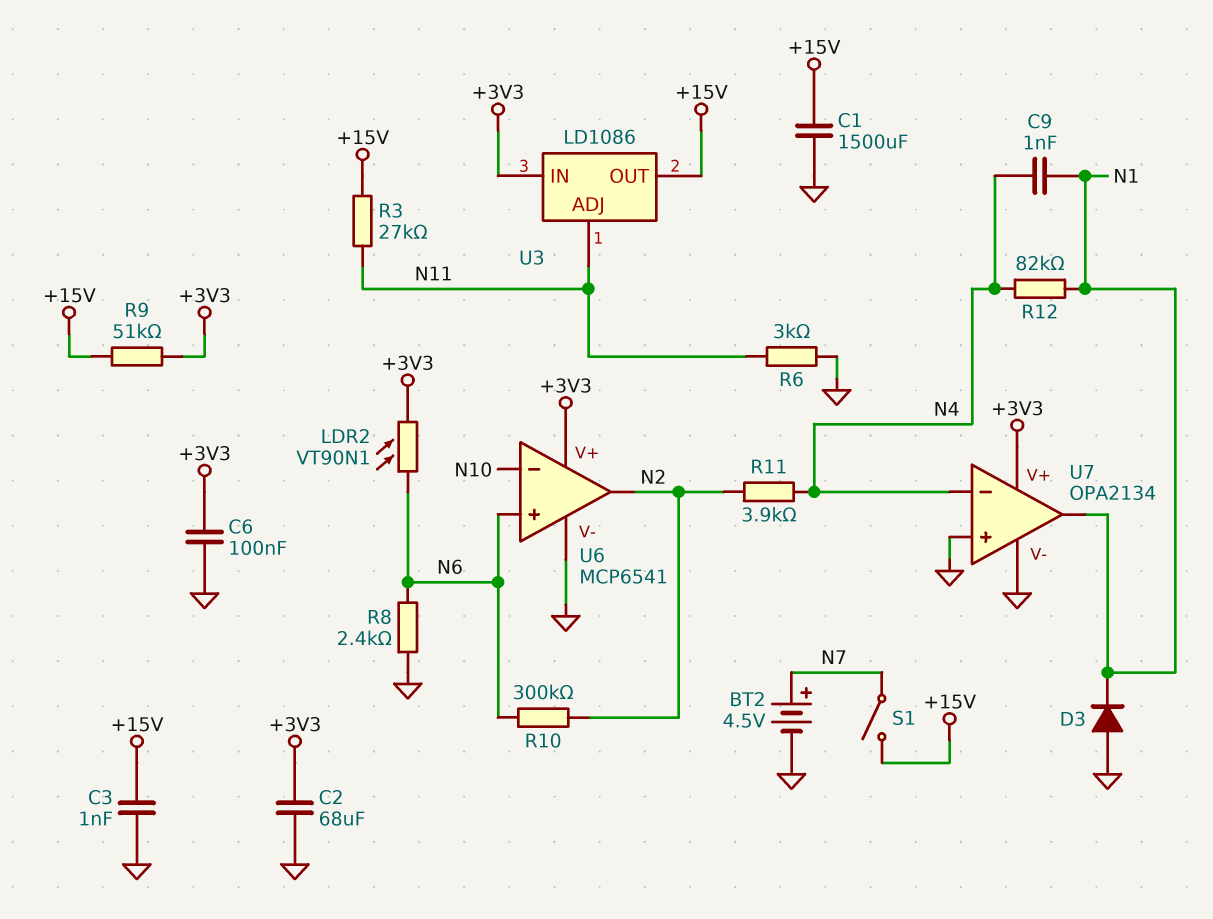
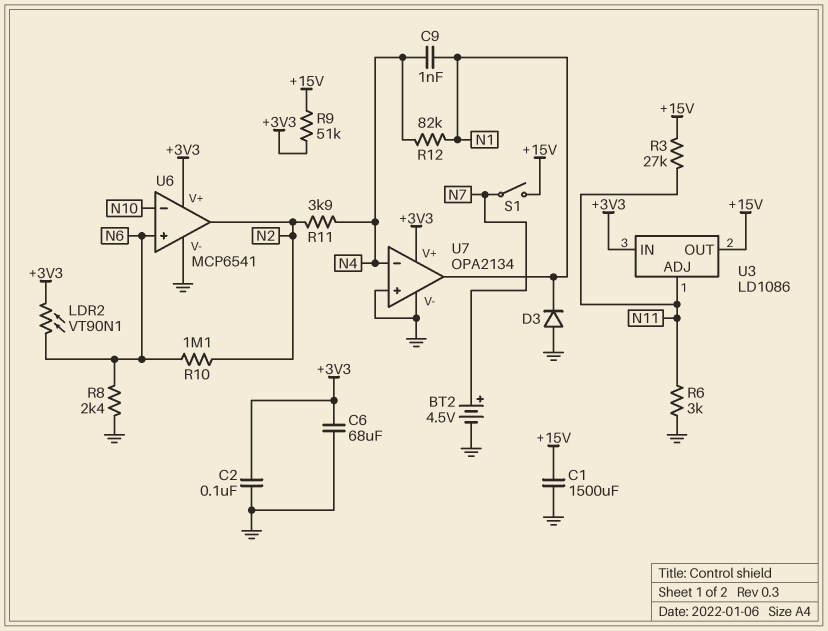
C2: 68uF (+3V3, GND) -> 100nF (+3V3, GND)
C3: 1nF (+15V, GND) -> none
C6: 100nF (+3V3, GND) -> 68uF (+3V3, GND)
R10: 300k (N2, N6) -> 1.1M (N2, N6)

